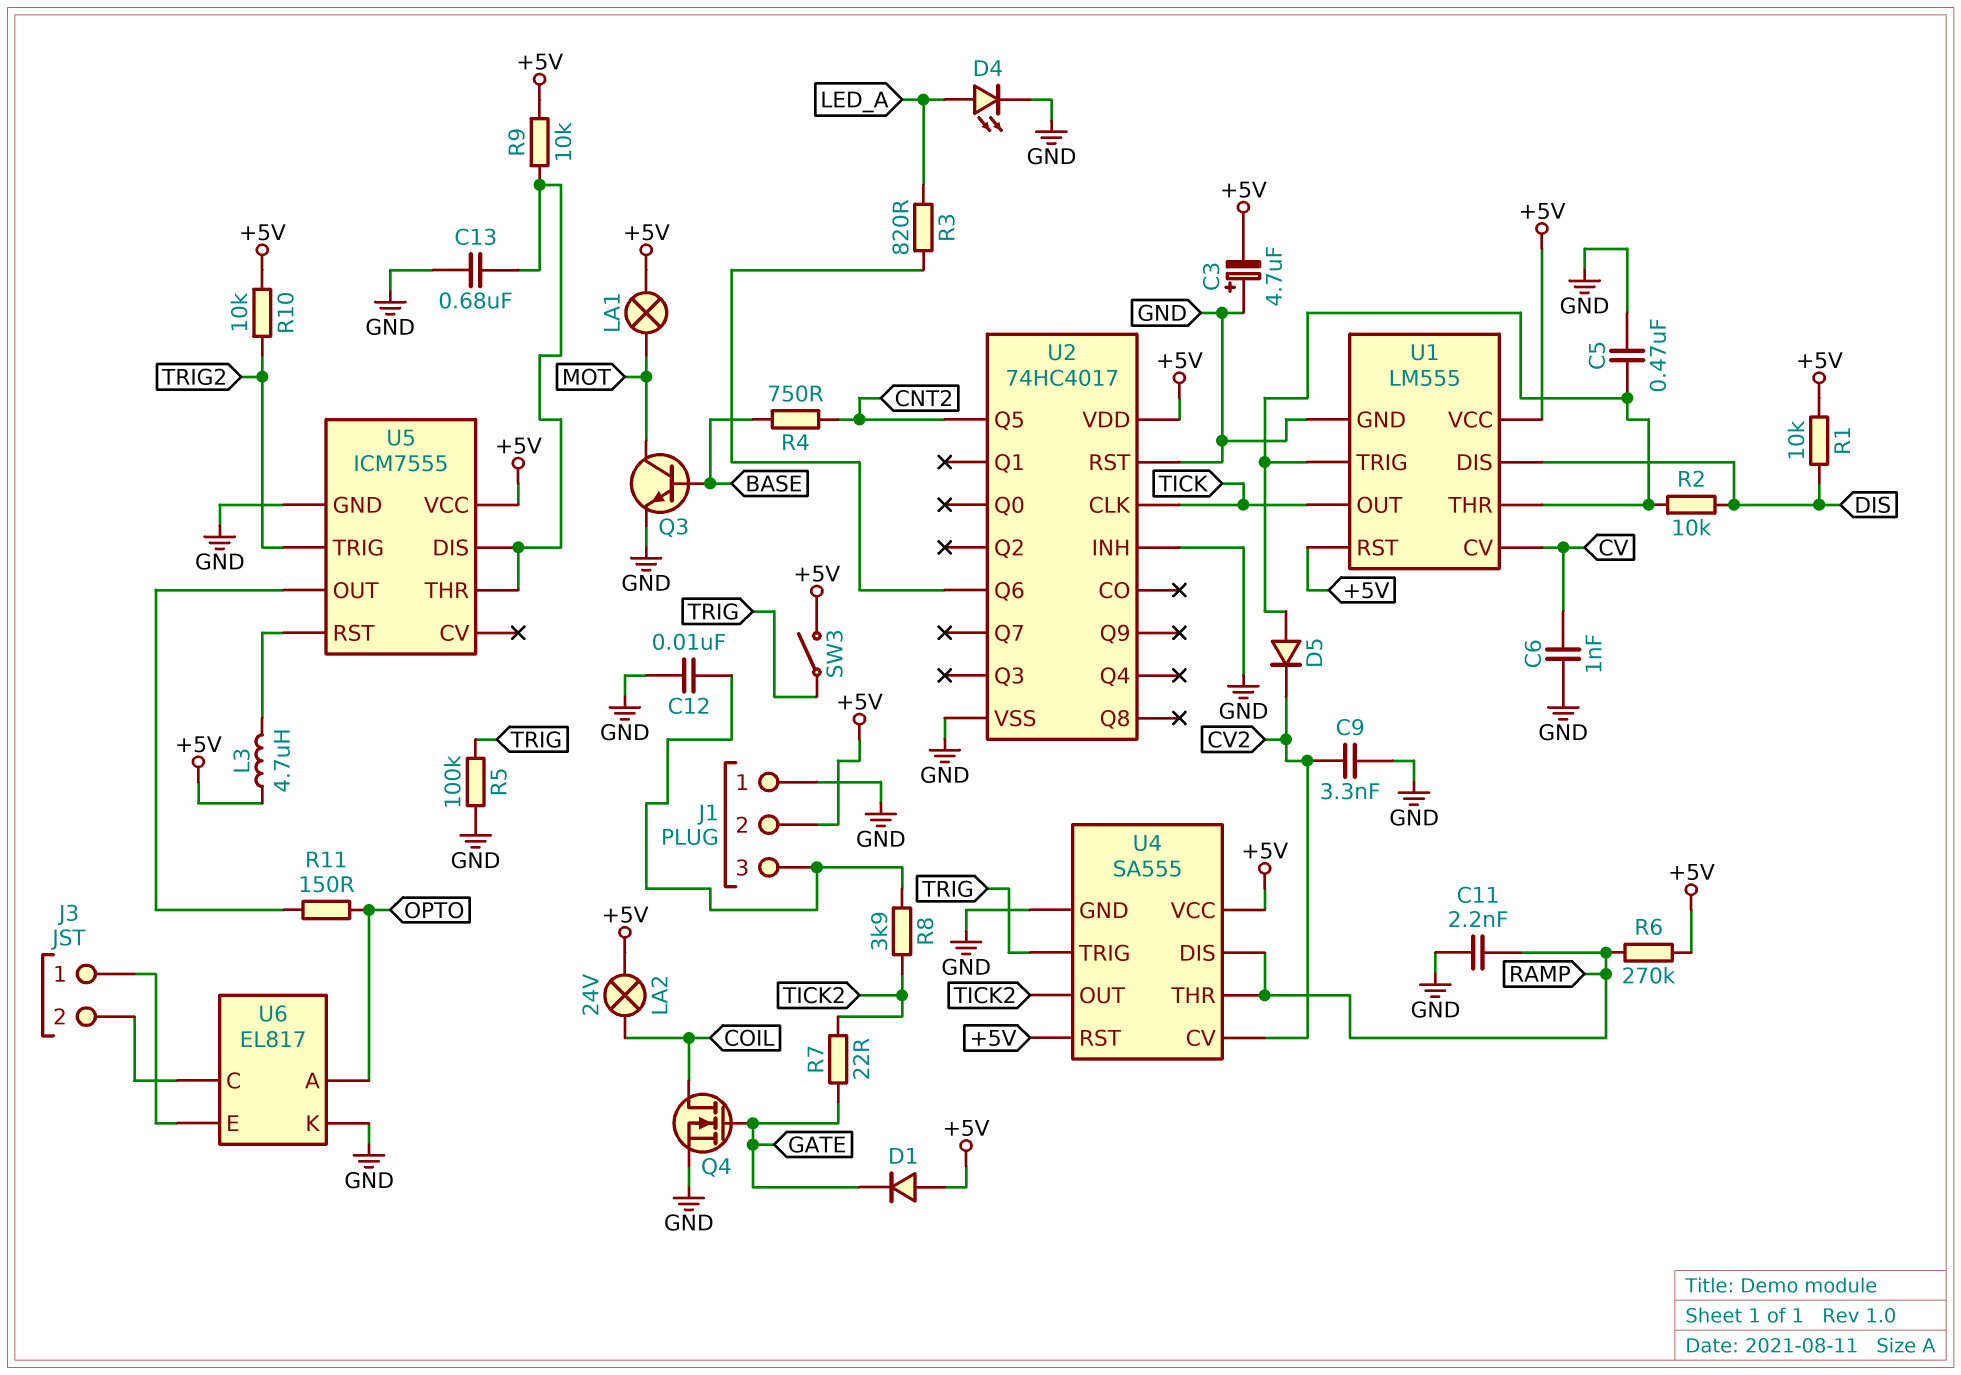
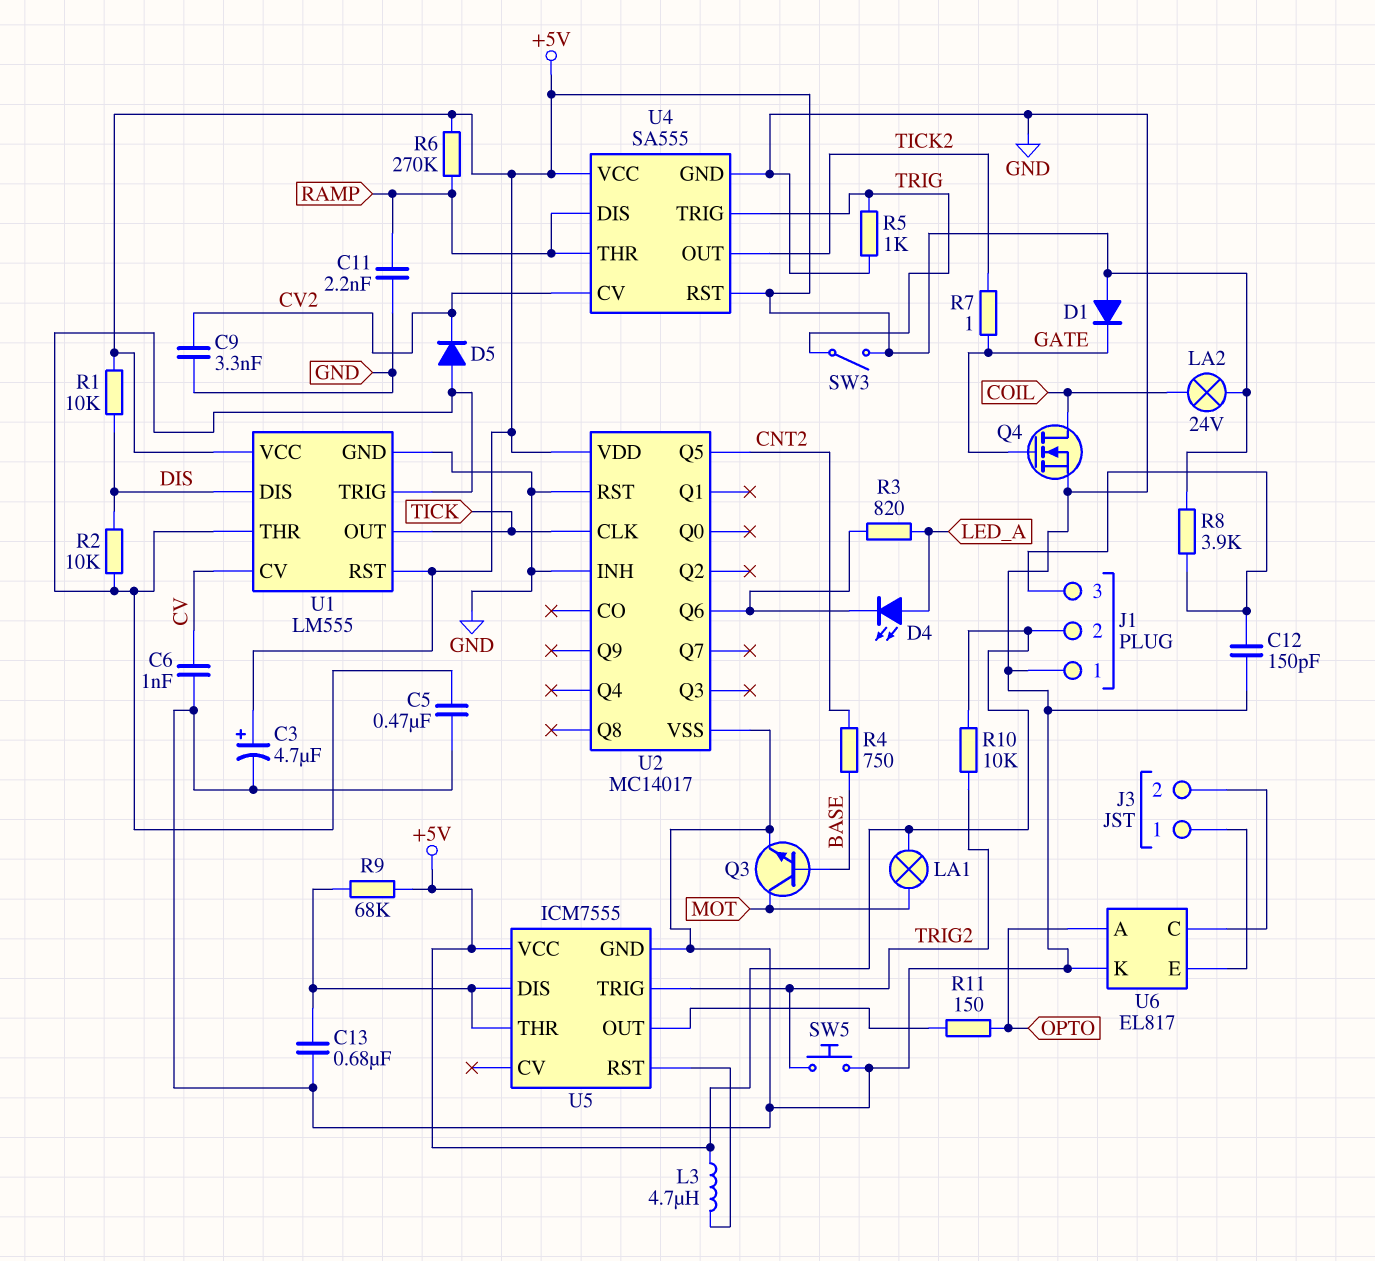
C3: 4.7uF (plus GND, minus +5V) -> 4.7uF (plus +5V, minus GND)
C12: 10nF (GND, J1/3) -> 150pF (GND, J1/3)
D4: LED (A LED_A, K GND) -> LED (A LED_A, K U2/Q6)
R5: 100k (GND, TRIG) -> 1k (GND, TRIG)
R7: 22 (GATE, TICK2) -> 1 (GATE, TICK2)
R8: 3.9k (J1/3, TICK2) -> 3.9k (+5V, J1/3)
R9: 10k (+5V, U5/DIS) -> 68k (+5V, U5/DIS)
SW5: none -> button (GND, TRIG2)
U2: 74HC4017 -> MC14017

